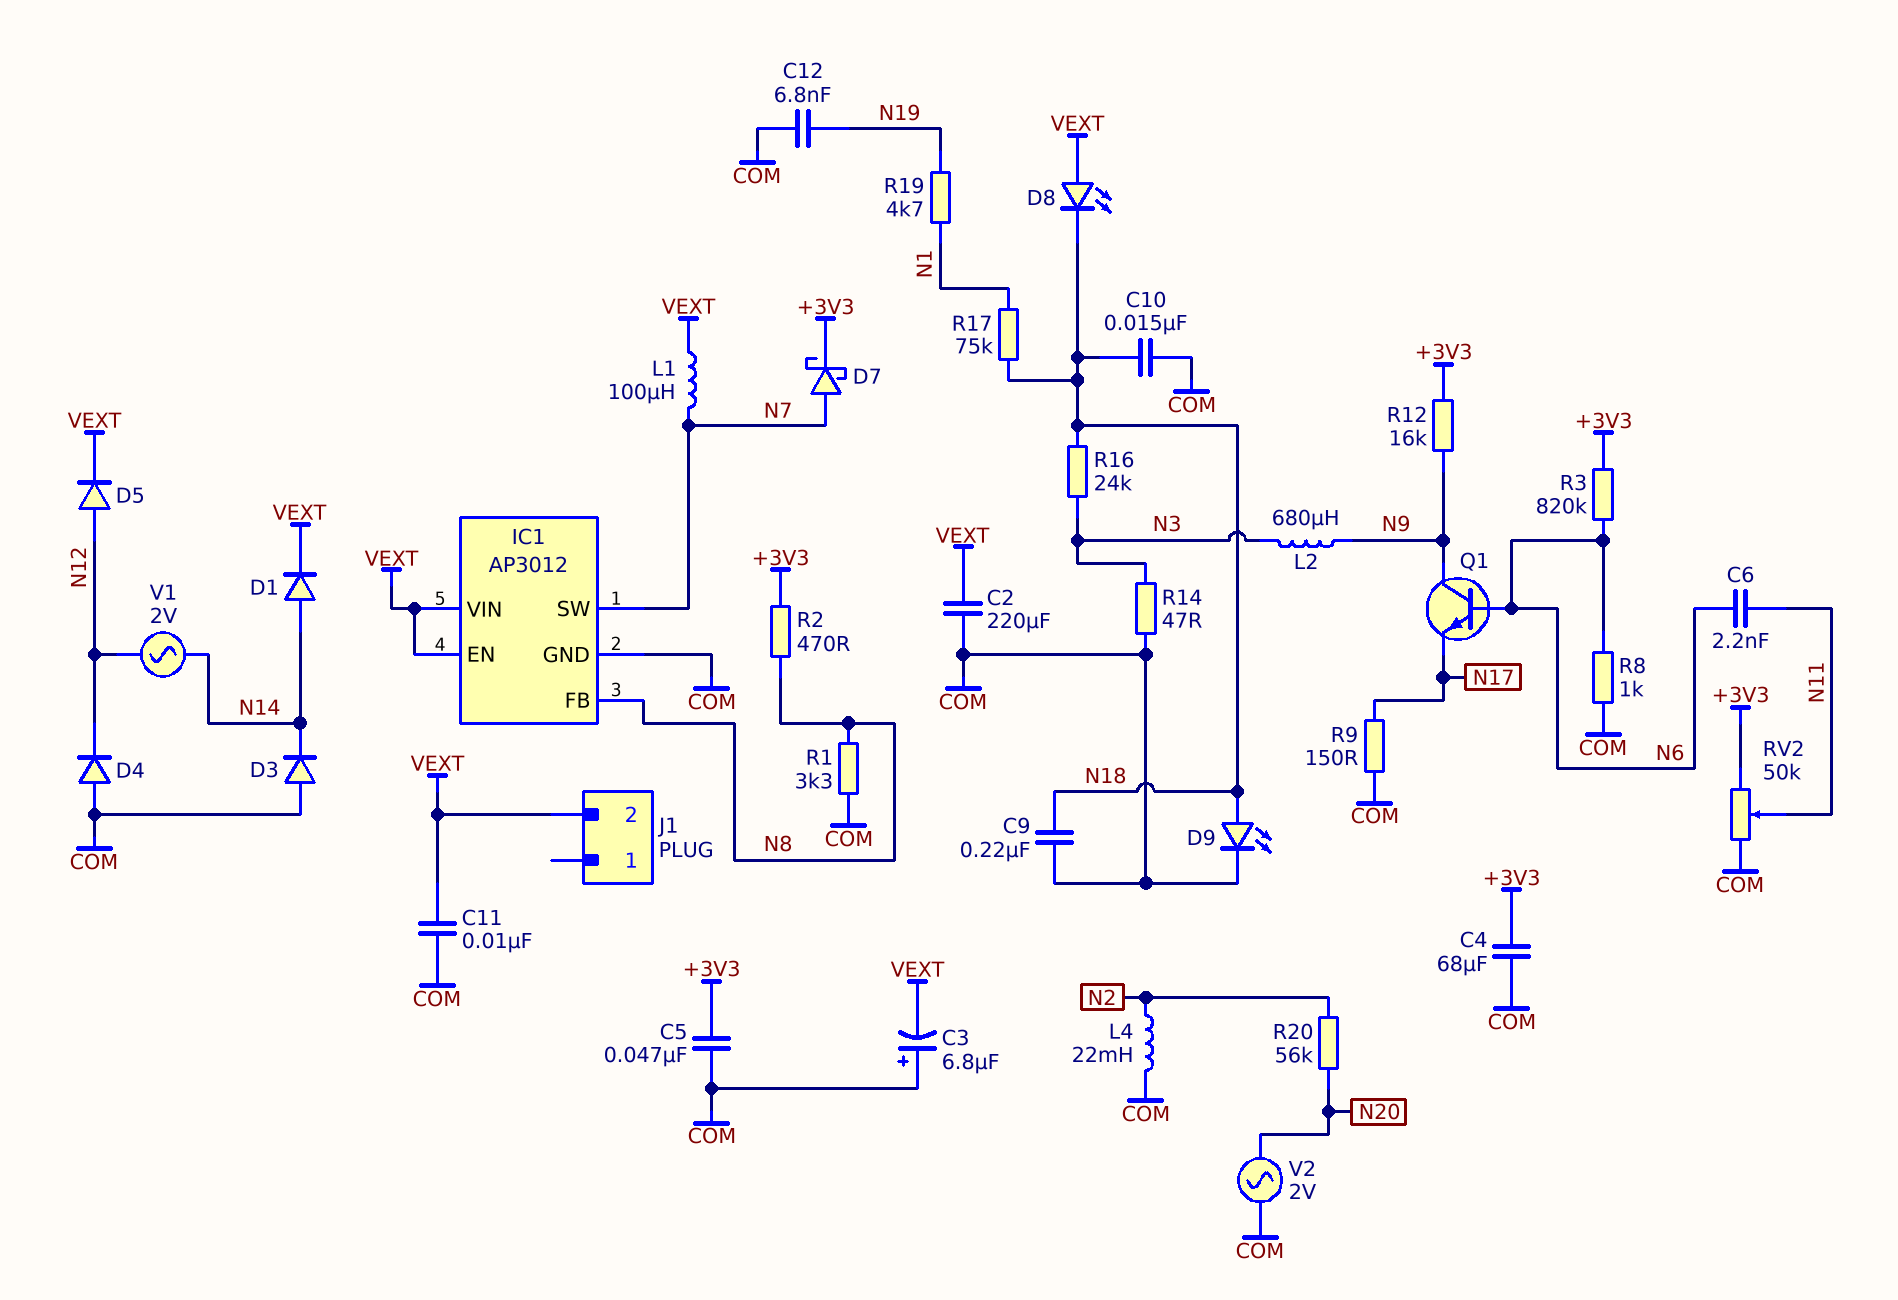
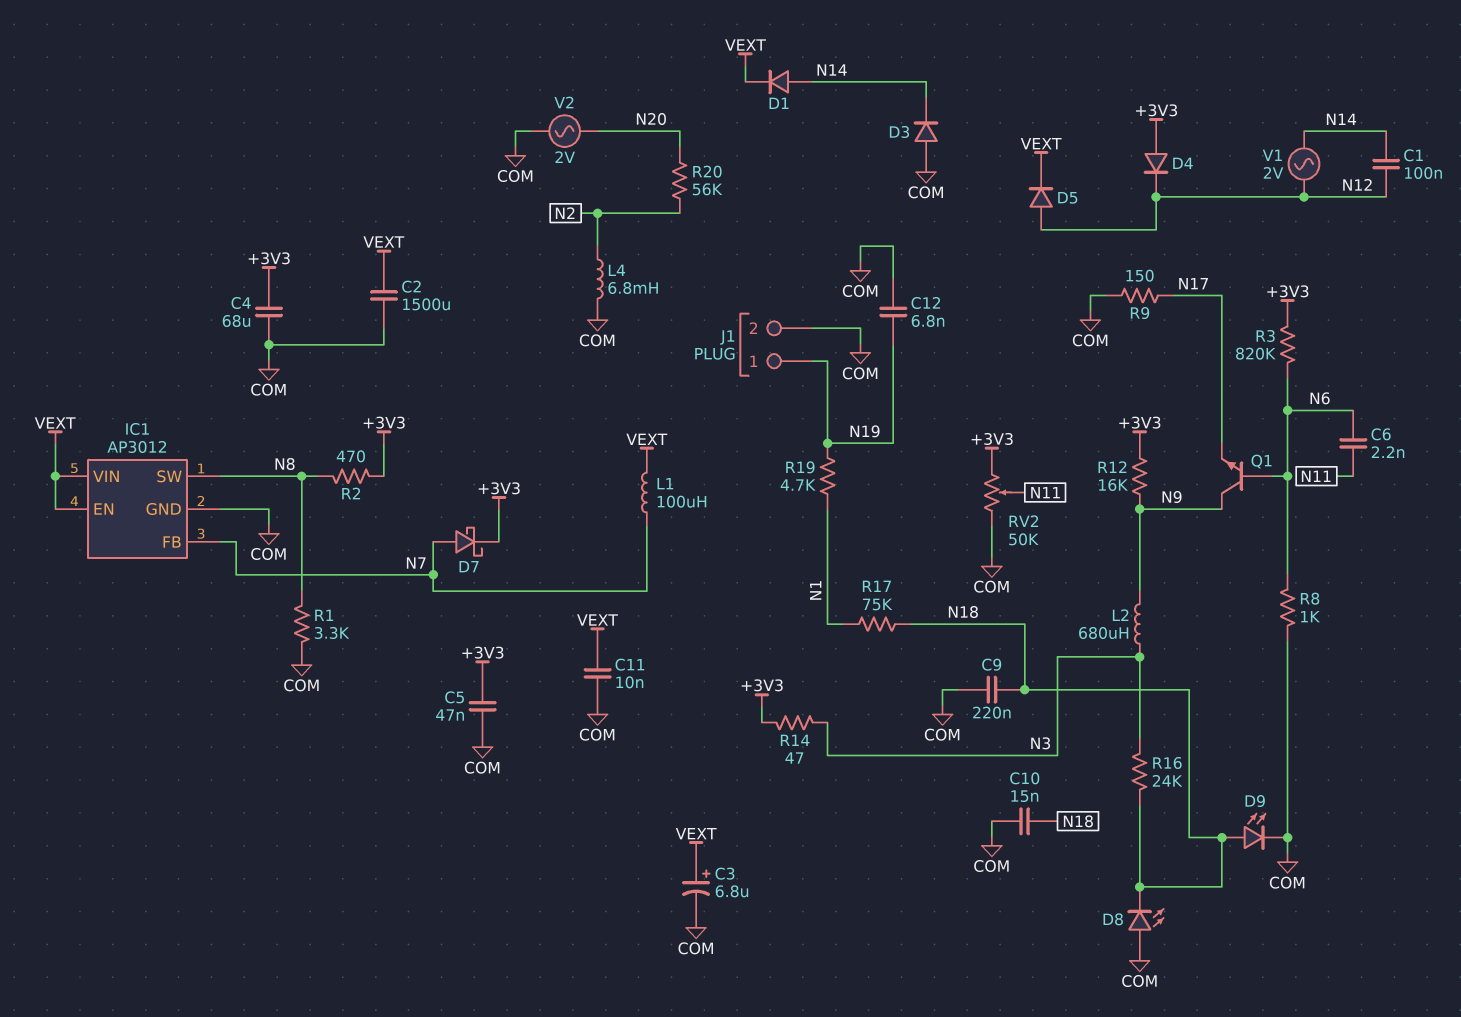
C1: none -> 100nF (N12, N14)
C2: 220uF (COM, VEXT) -> 1500uF (COM, VEXT)
C3: 6.8uF (plus COM, minus VEXT) -> 6.8uF (plus VEXT, minus COM)
D4: diode (A COM, K N12) -> diode (A +3V3, K N12)
D8: LED (A VEXT, K N18) -> LED (A COM, K N18)
IC1 pin FB: N8 -> N7
IC1 pin SW: N7 -> N8
J1 pin 1: none -> N19
J1 pin 2: VEXT -> COM
L4: 22mH (COM, N2) -> 6.8mH (COM, N2)
R14: 47 (COM, N3) -> 47 (+3V3, N3)

